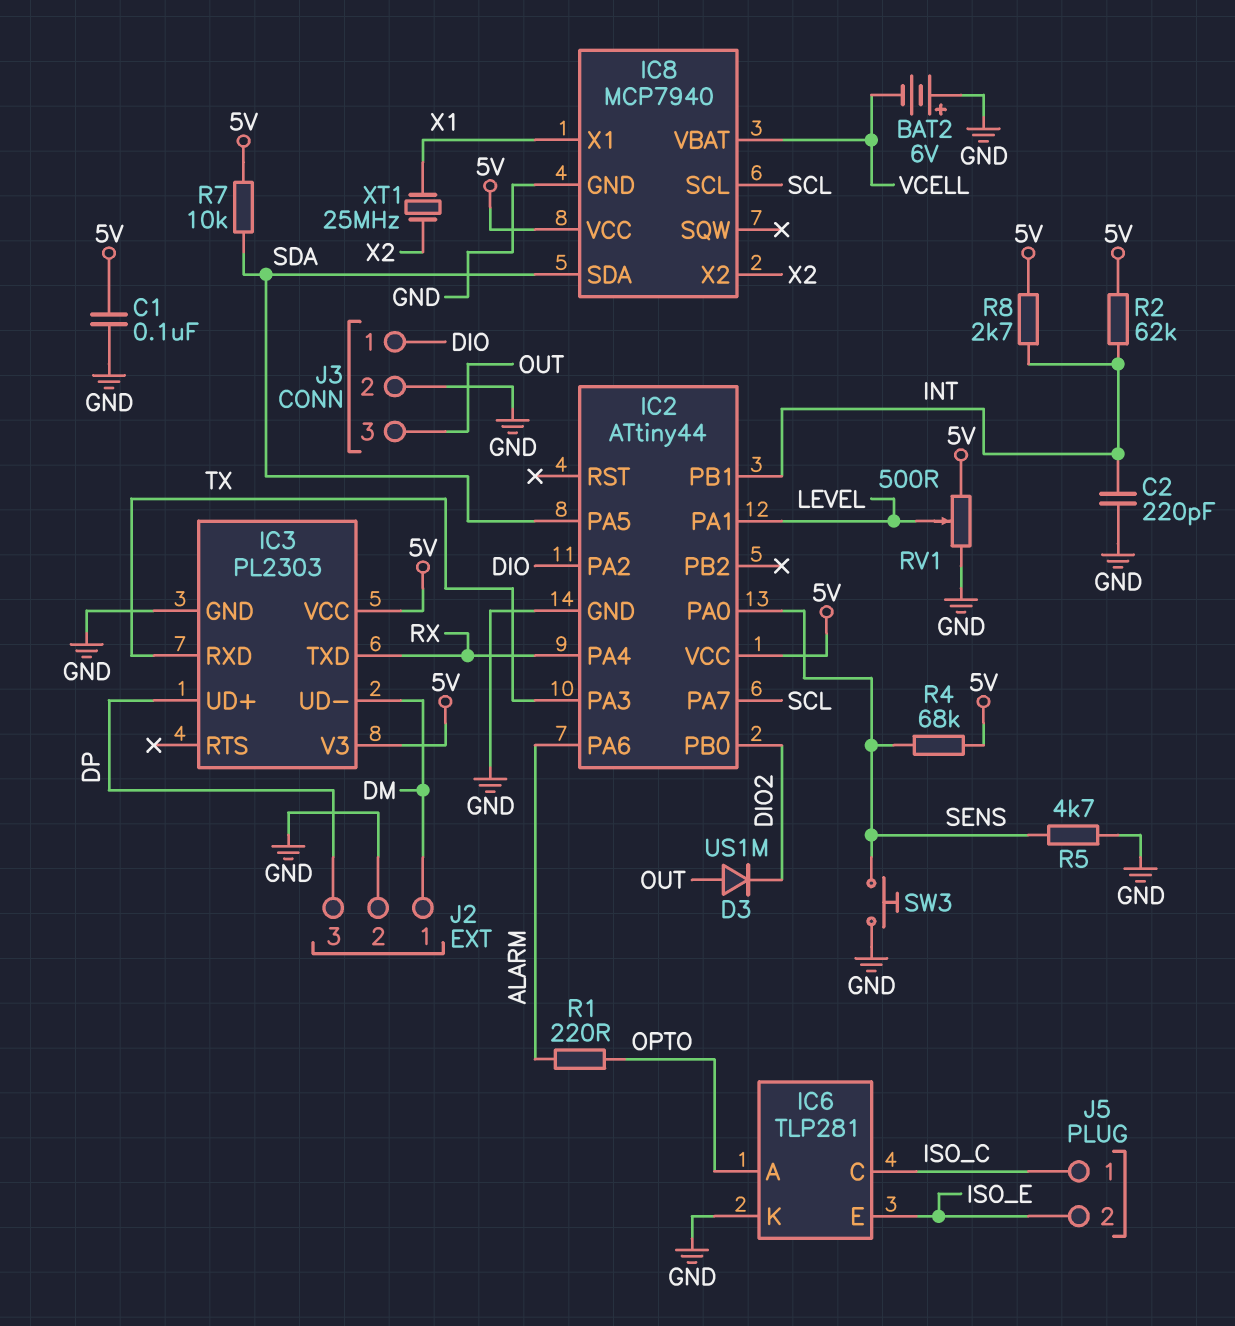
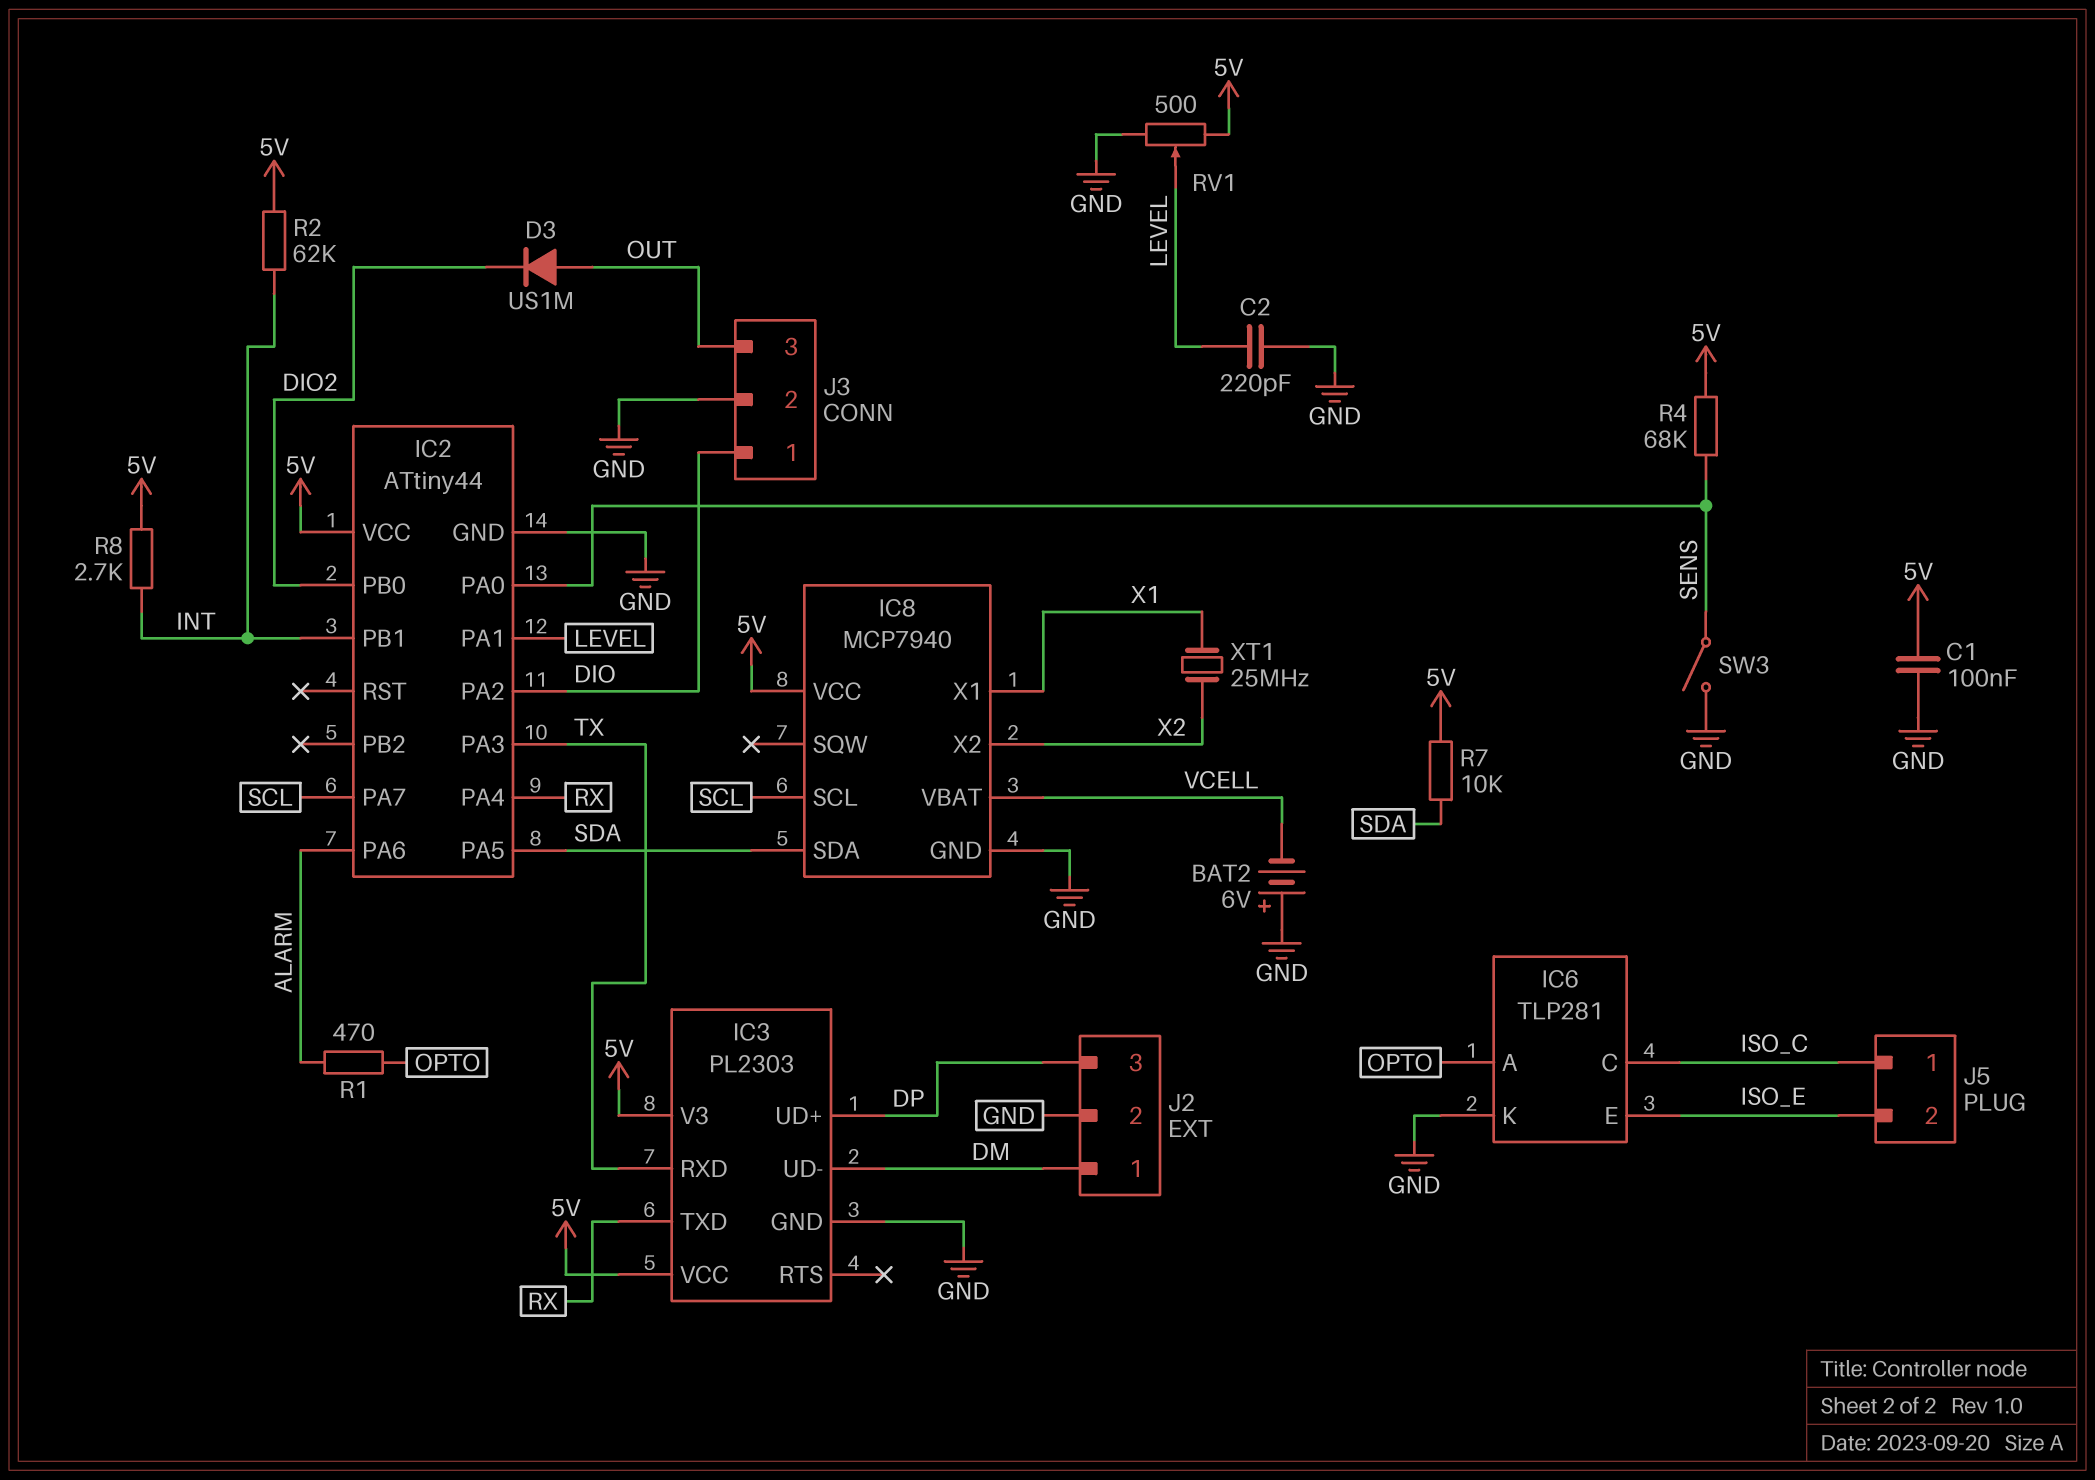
C2: 220pF (GND, INT) -> 220pF (GND, LEVEL)
R1: 220 (ALARM, OPTO) -> 470 (ALARM, OPTO)
R5: 4.7k (GND, SENS) -> none
SW3: button (GND, SENS) -> switch (GND, SENS)

